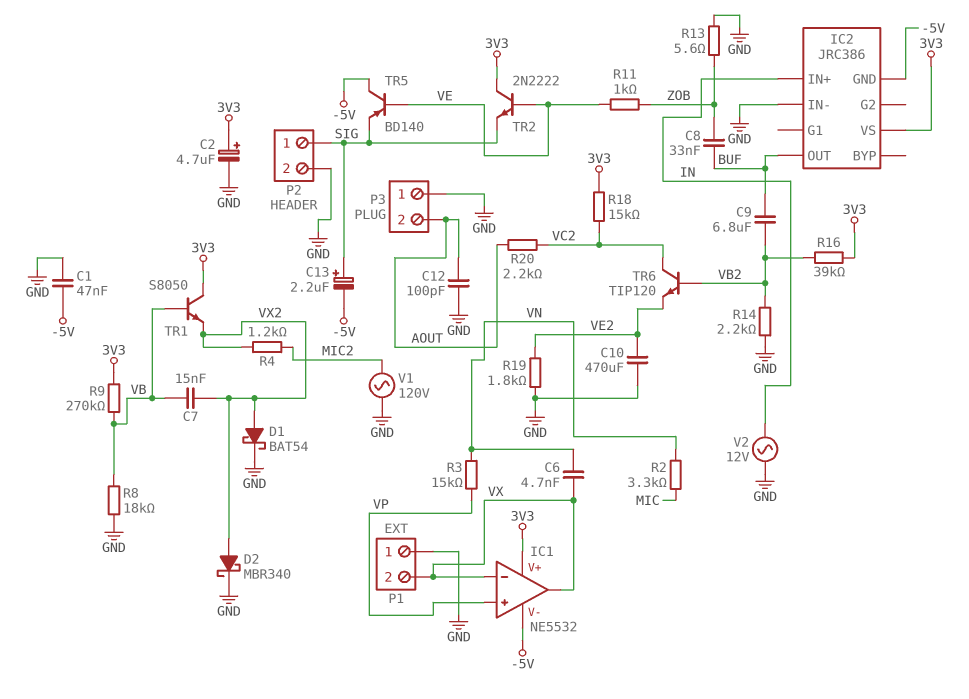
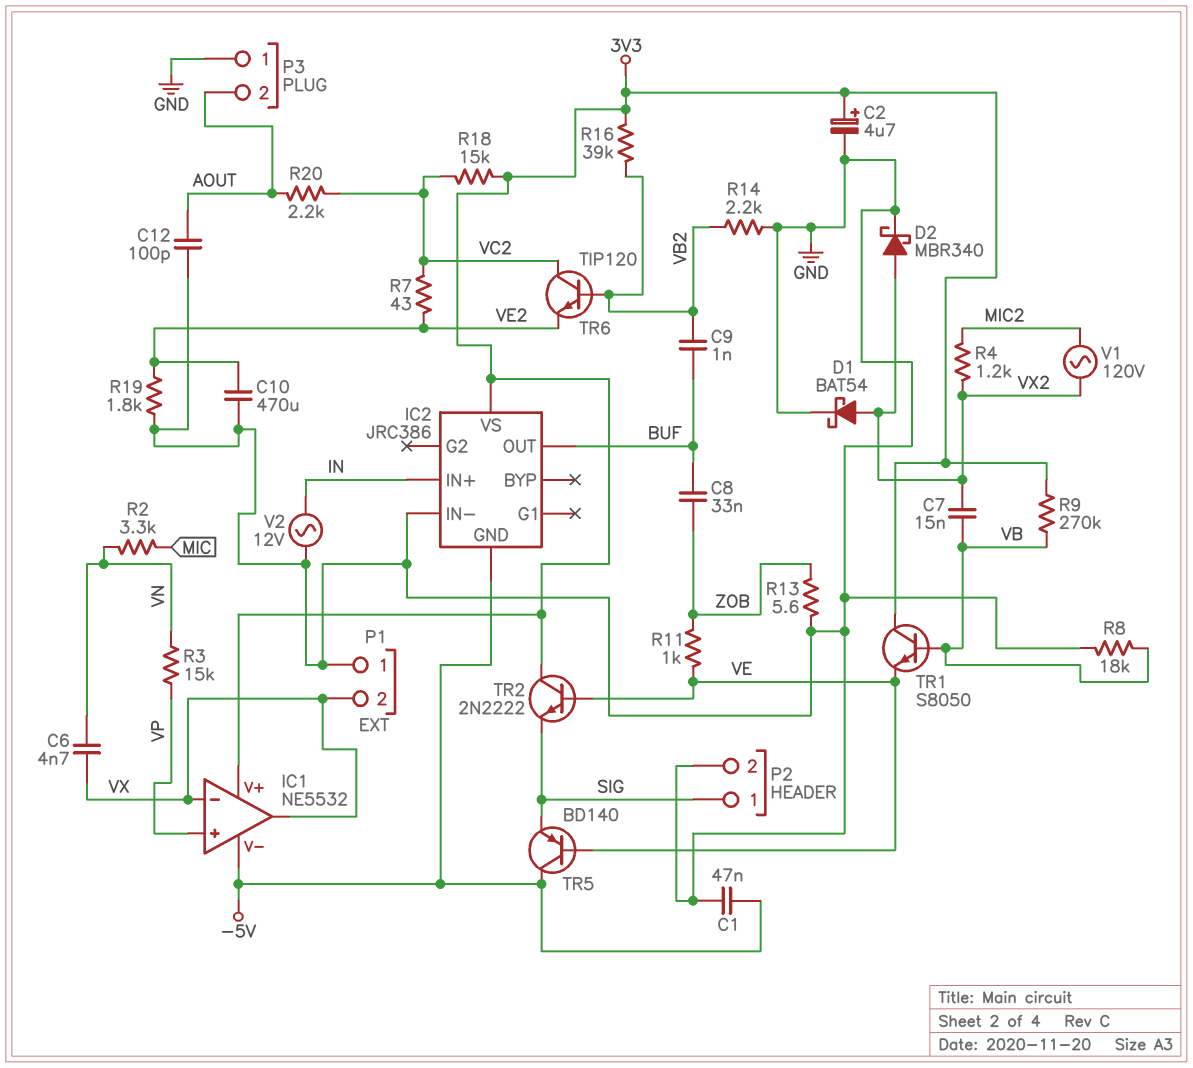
C9: 6.8uF (BUF, VB2) -> 1nF (BUF, VB2)
C13: 2.2uF (plus SIG, minus -5V) -> none
R7: none -> 43 (VC2, VE2)
TR1: NPN S8050 (B VB, C 3V3, E VX2) -> NPN S8050 (B VB, C 3V3, E VE)
V1: AC 120V (GND, MIC2) -> AC 120V (MIC2, VX2)

